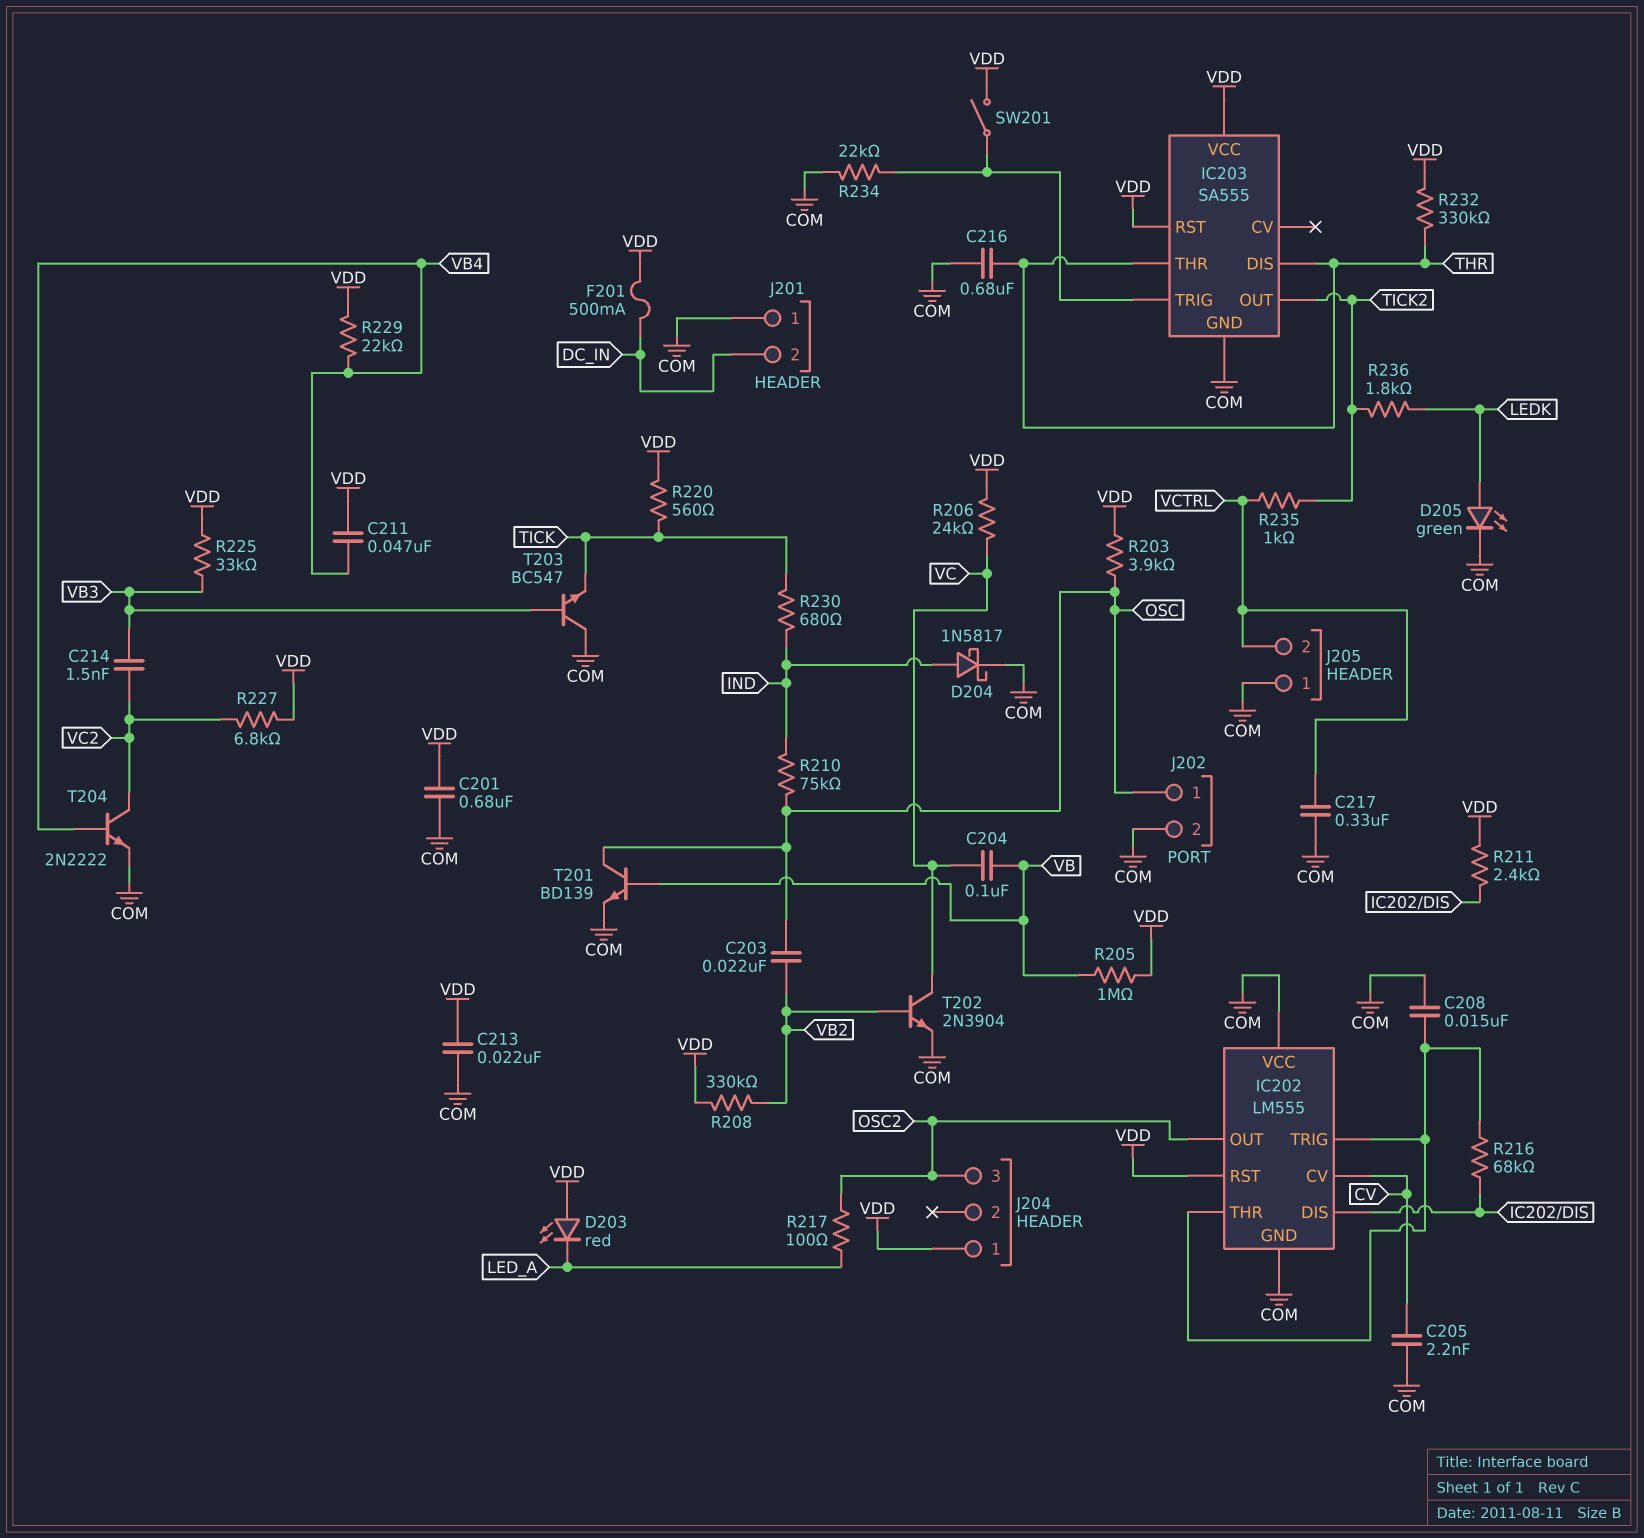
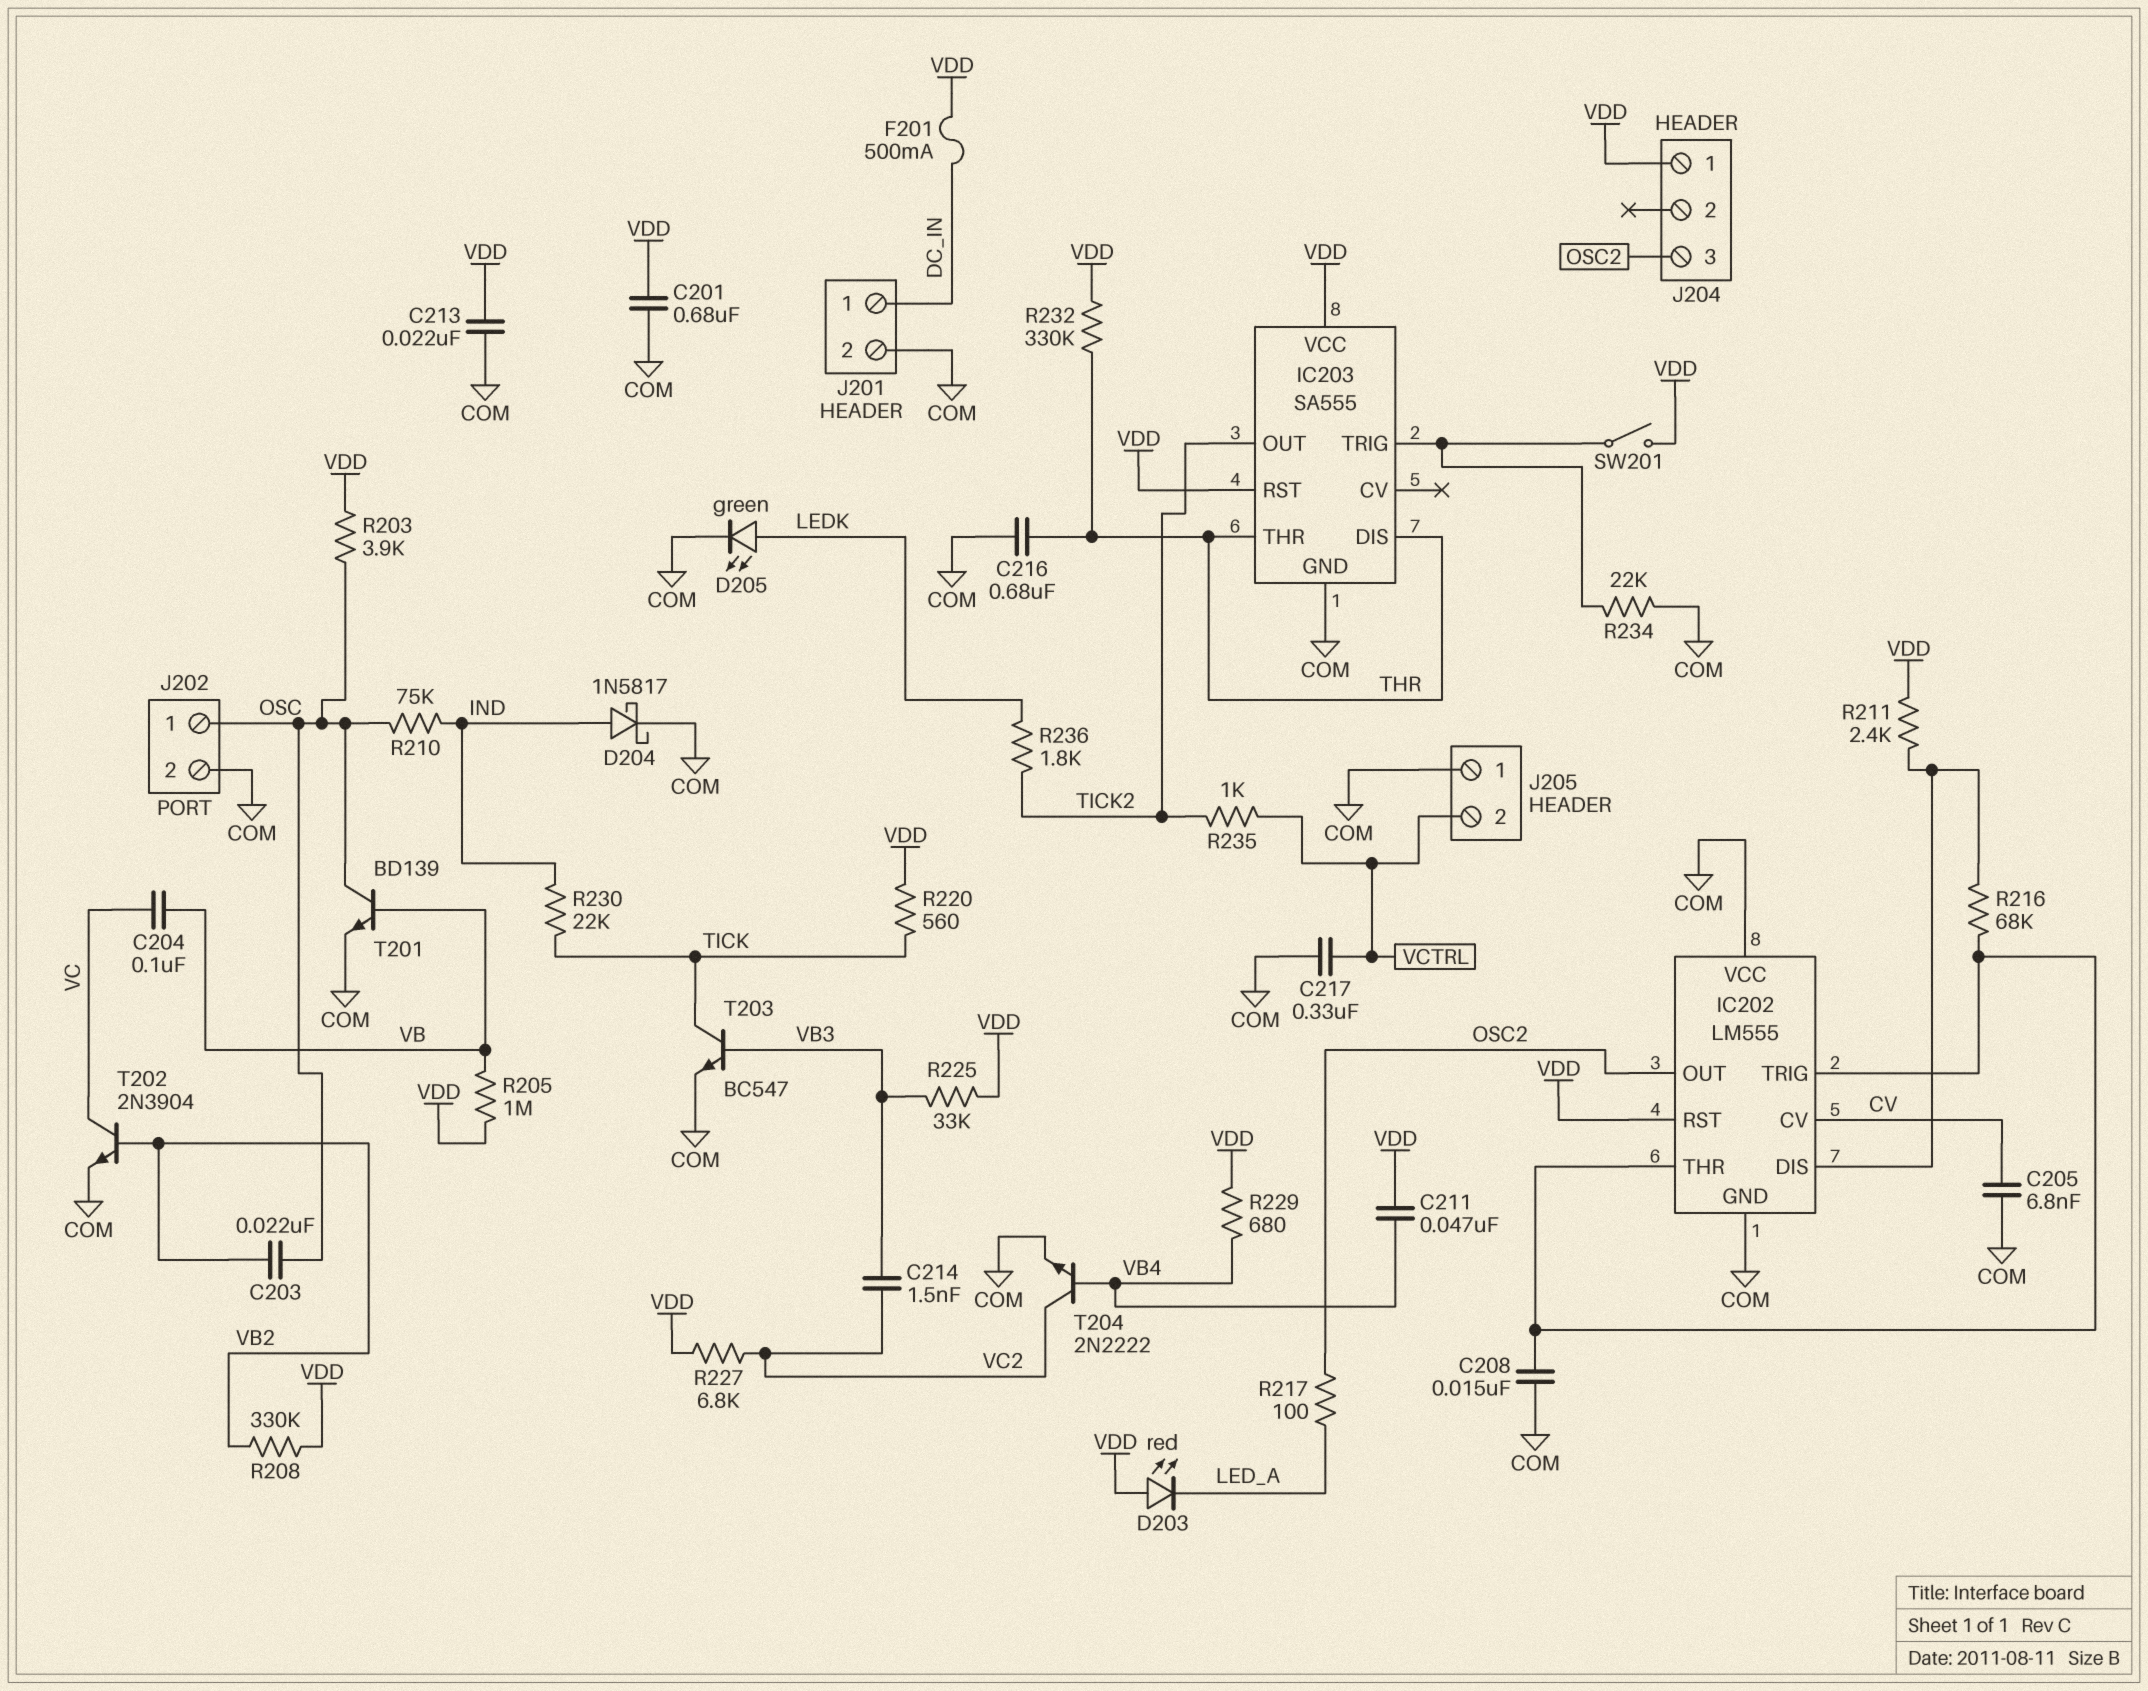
C205: 2.2nF (COM, CV) -> 6.8nF (COM, CV)
J201 pin 1: COM -> DC_IN
J201 pin 2: DC_IN -> COM
R206: 24k (VC, VDD) -> none
R229: 22k (VB4, VDD) -> 680 (VB4, VDD)
R230: 680 (IND, TICK) -> 22k (IND, TICK)
T203: NPN BC547 (B VB3, C COM, E TICK) -> NPN BC547 (B VB3, C TICK, E COM)

